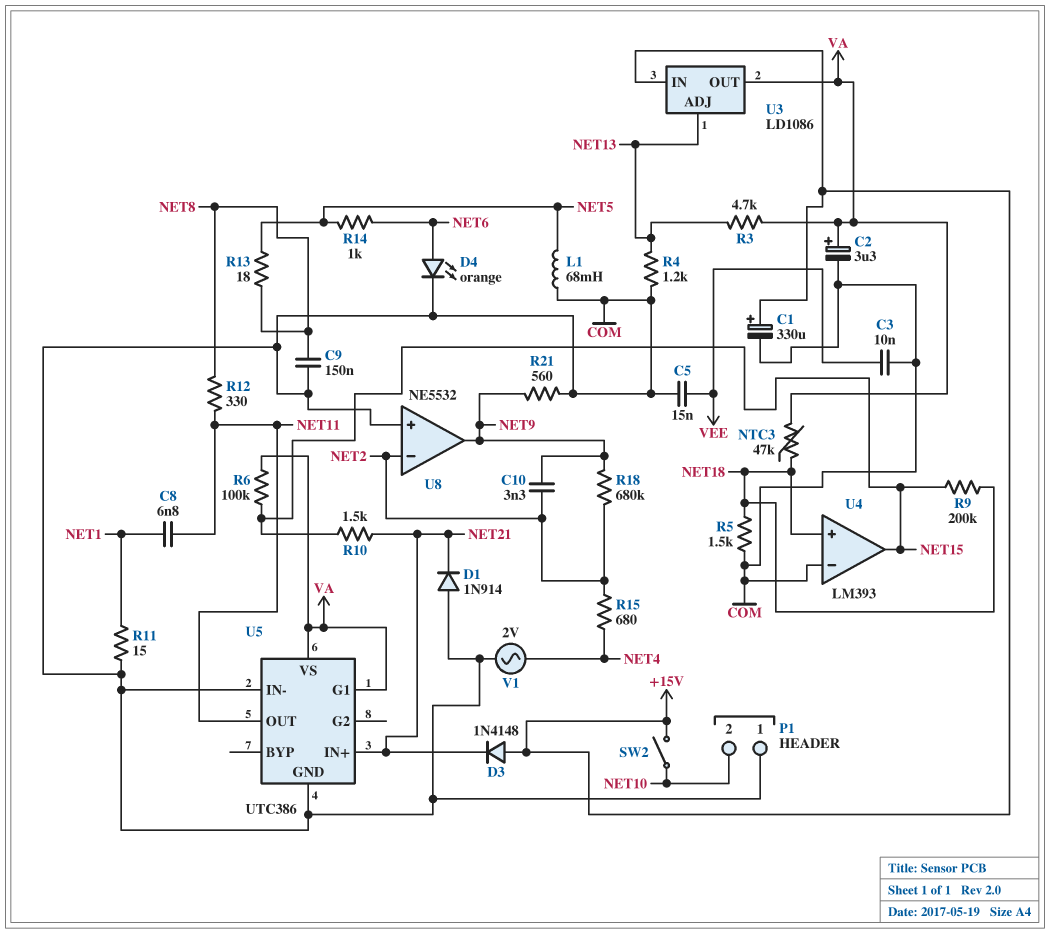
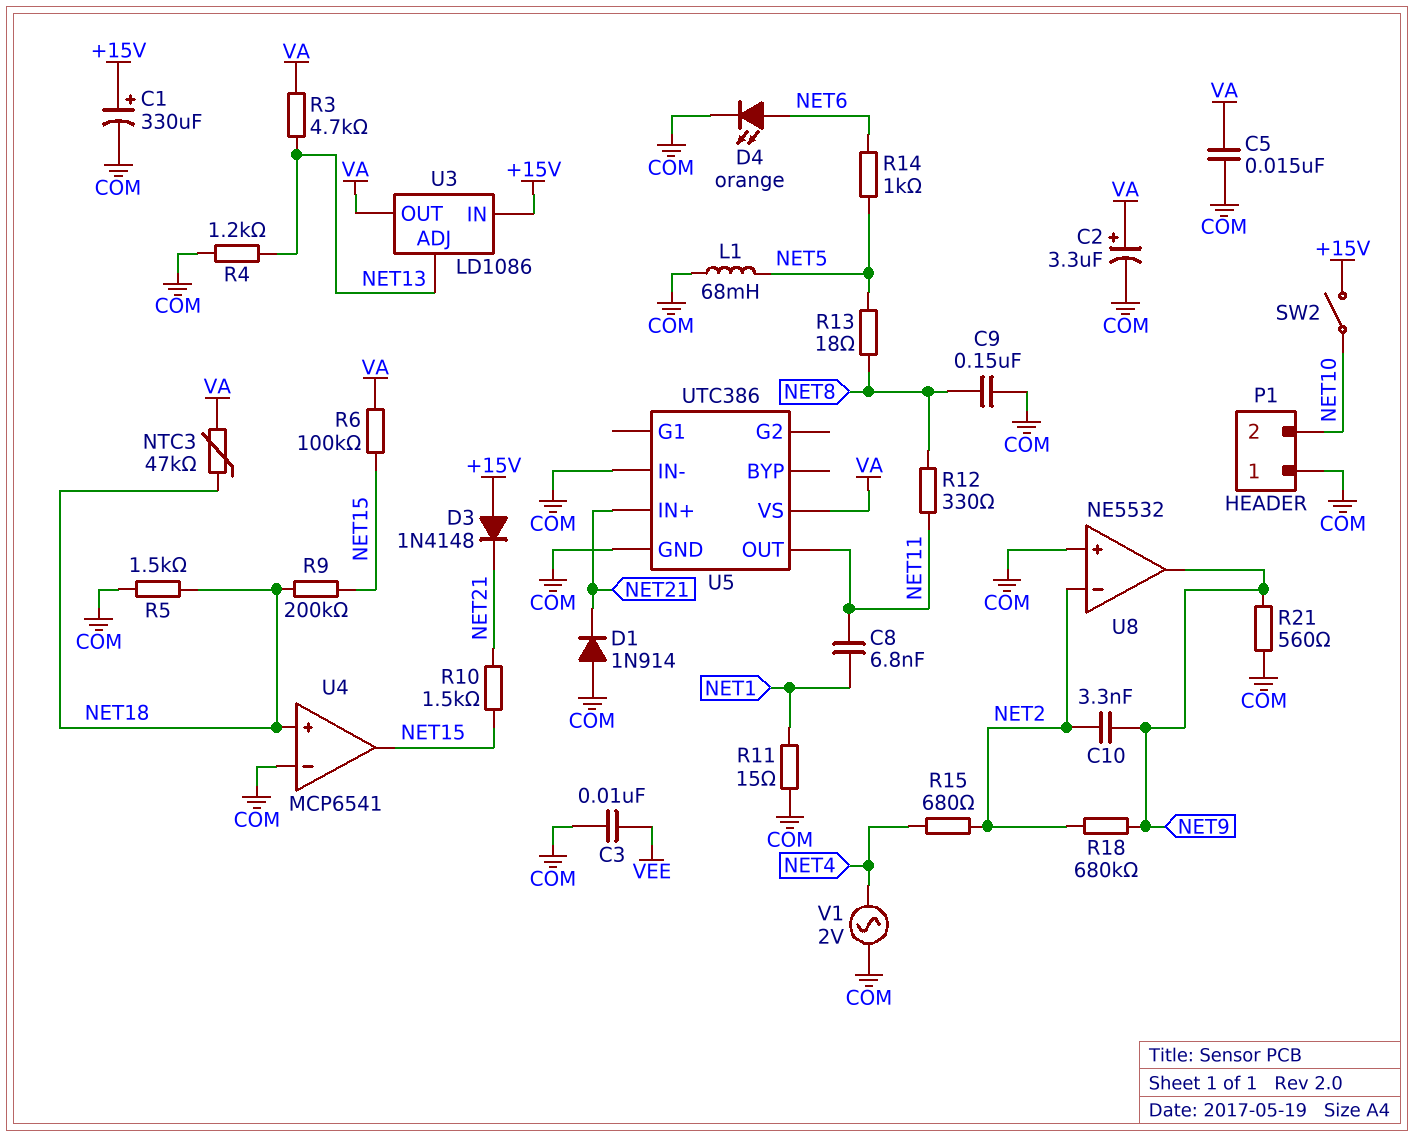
C5: 15nF (COM, VEE) -> 15nF (COM, VA)
U4: LM393 -> MCP6541
U5 pin G1: VA -> none

